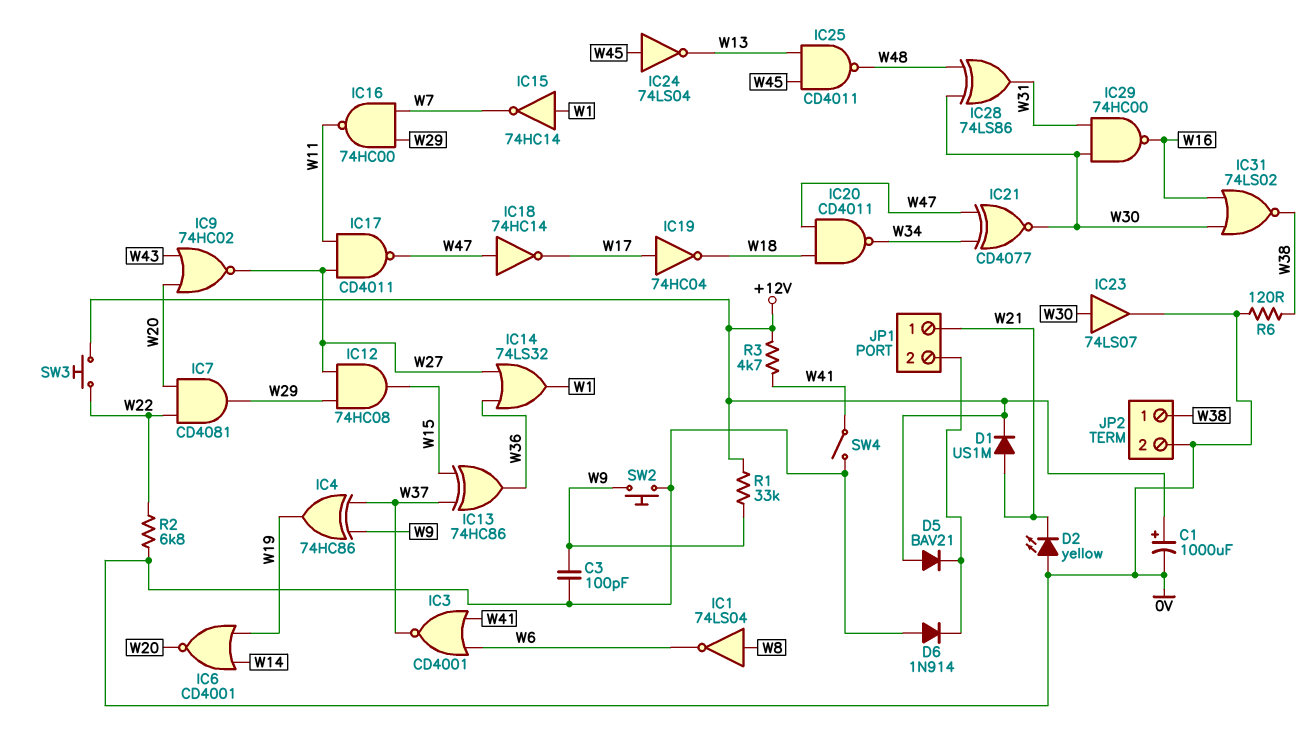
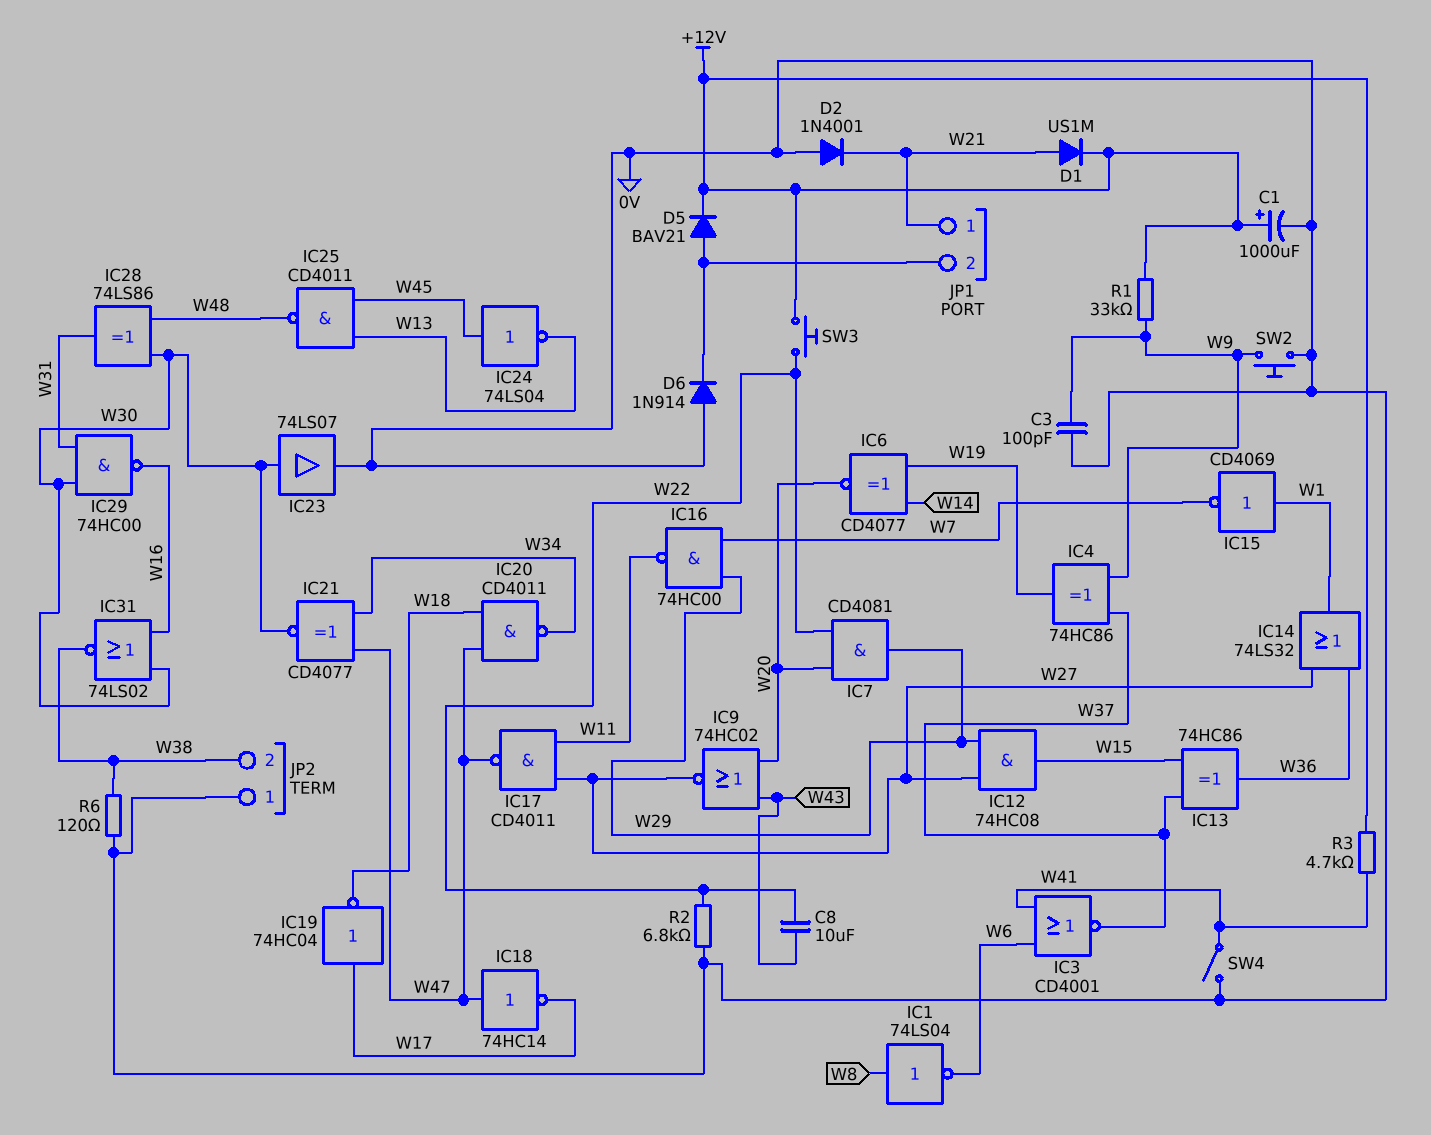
C8: none -> 10uF (W22, W43)
D2: LED yellow (A 0V, K W21) -> diode 1N4001 (A 0V, K W21)
D5: diode BAV21 (A +12V, K JP1/2) -> diode BAV21 (A JP1/2, K +12V)
IC6: NOR CD4001 (in W14, in W19, out W20) -> XNOR CD4077 (in W14, in W19, out W20)
IC15: NOT 74HC14 (in W1, out W7) -> NOT CD4069 (in W1, out W7)
JP2 pin 1: W38 -> 0V
JP2 pin 2: 0V -> W38

